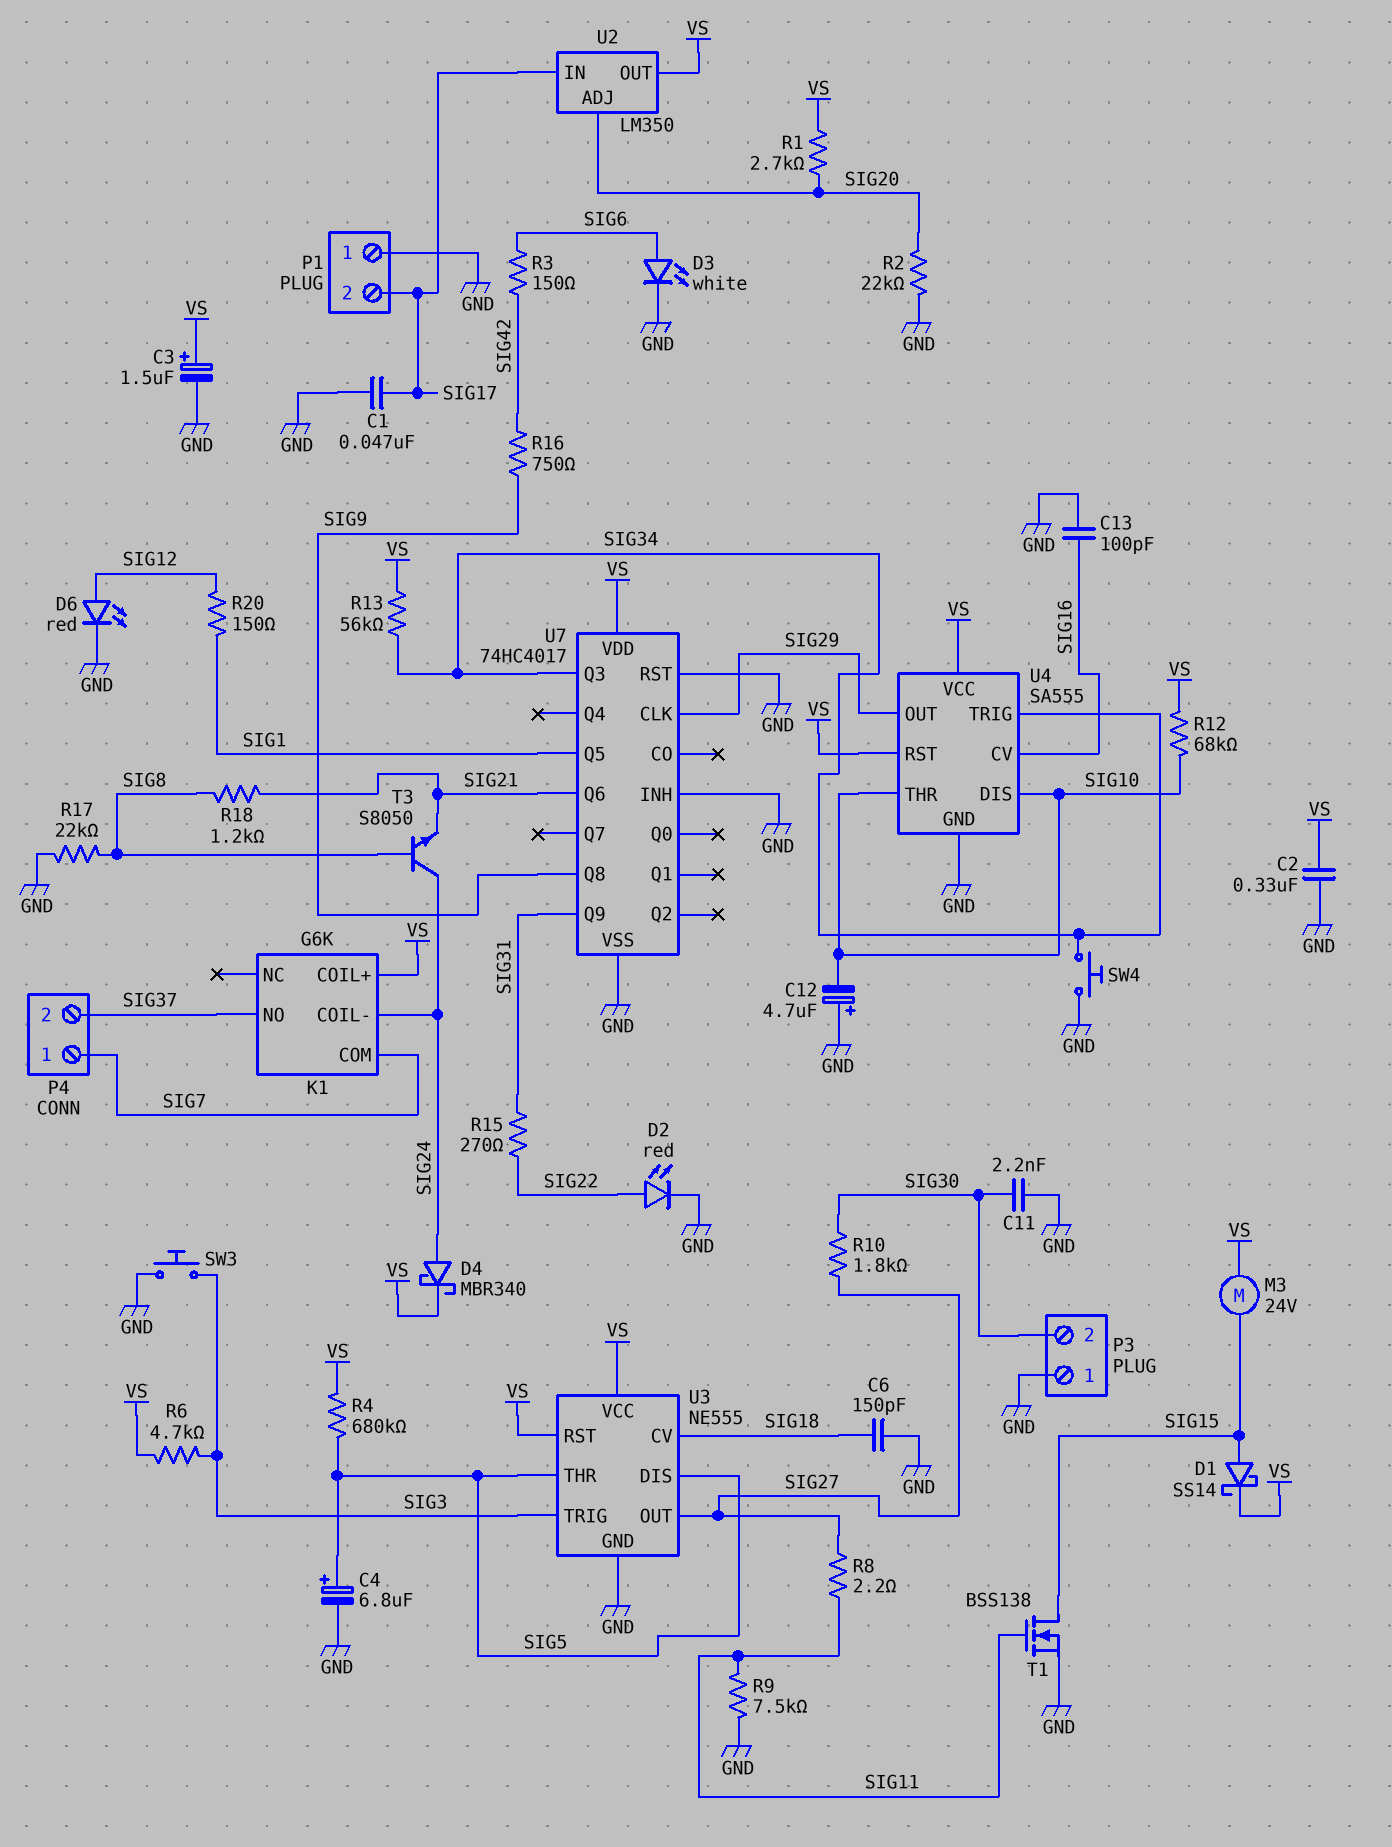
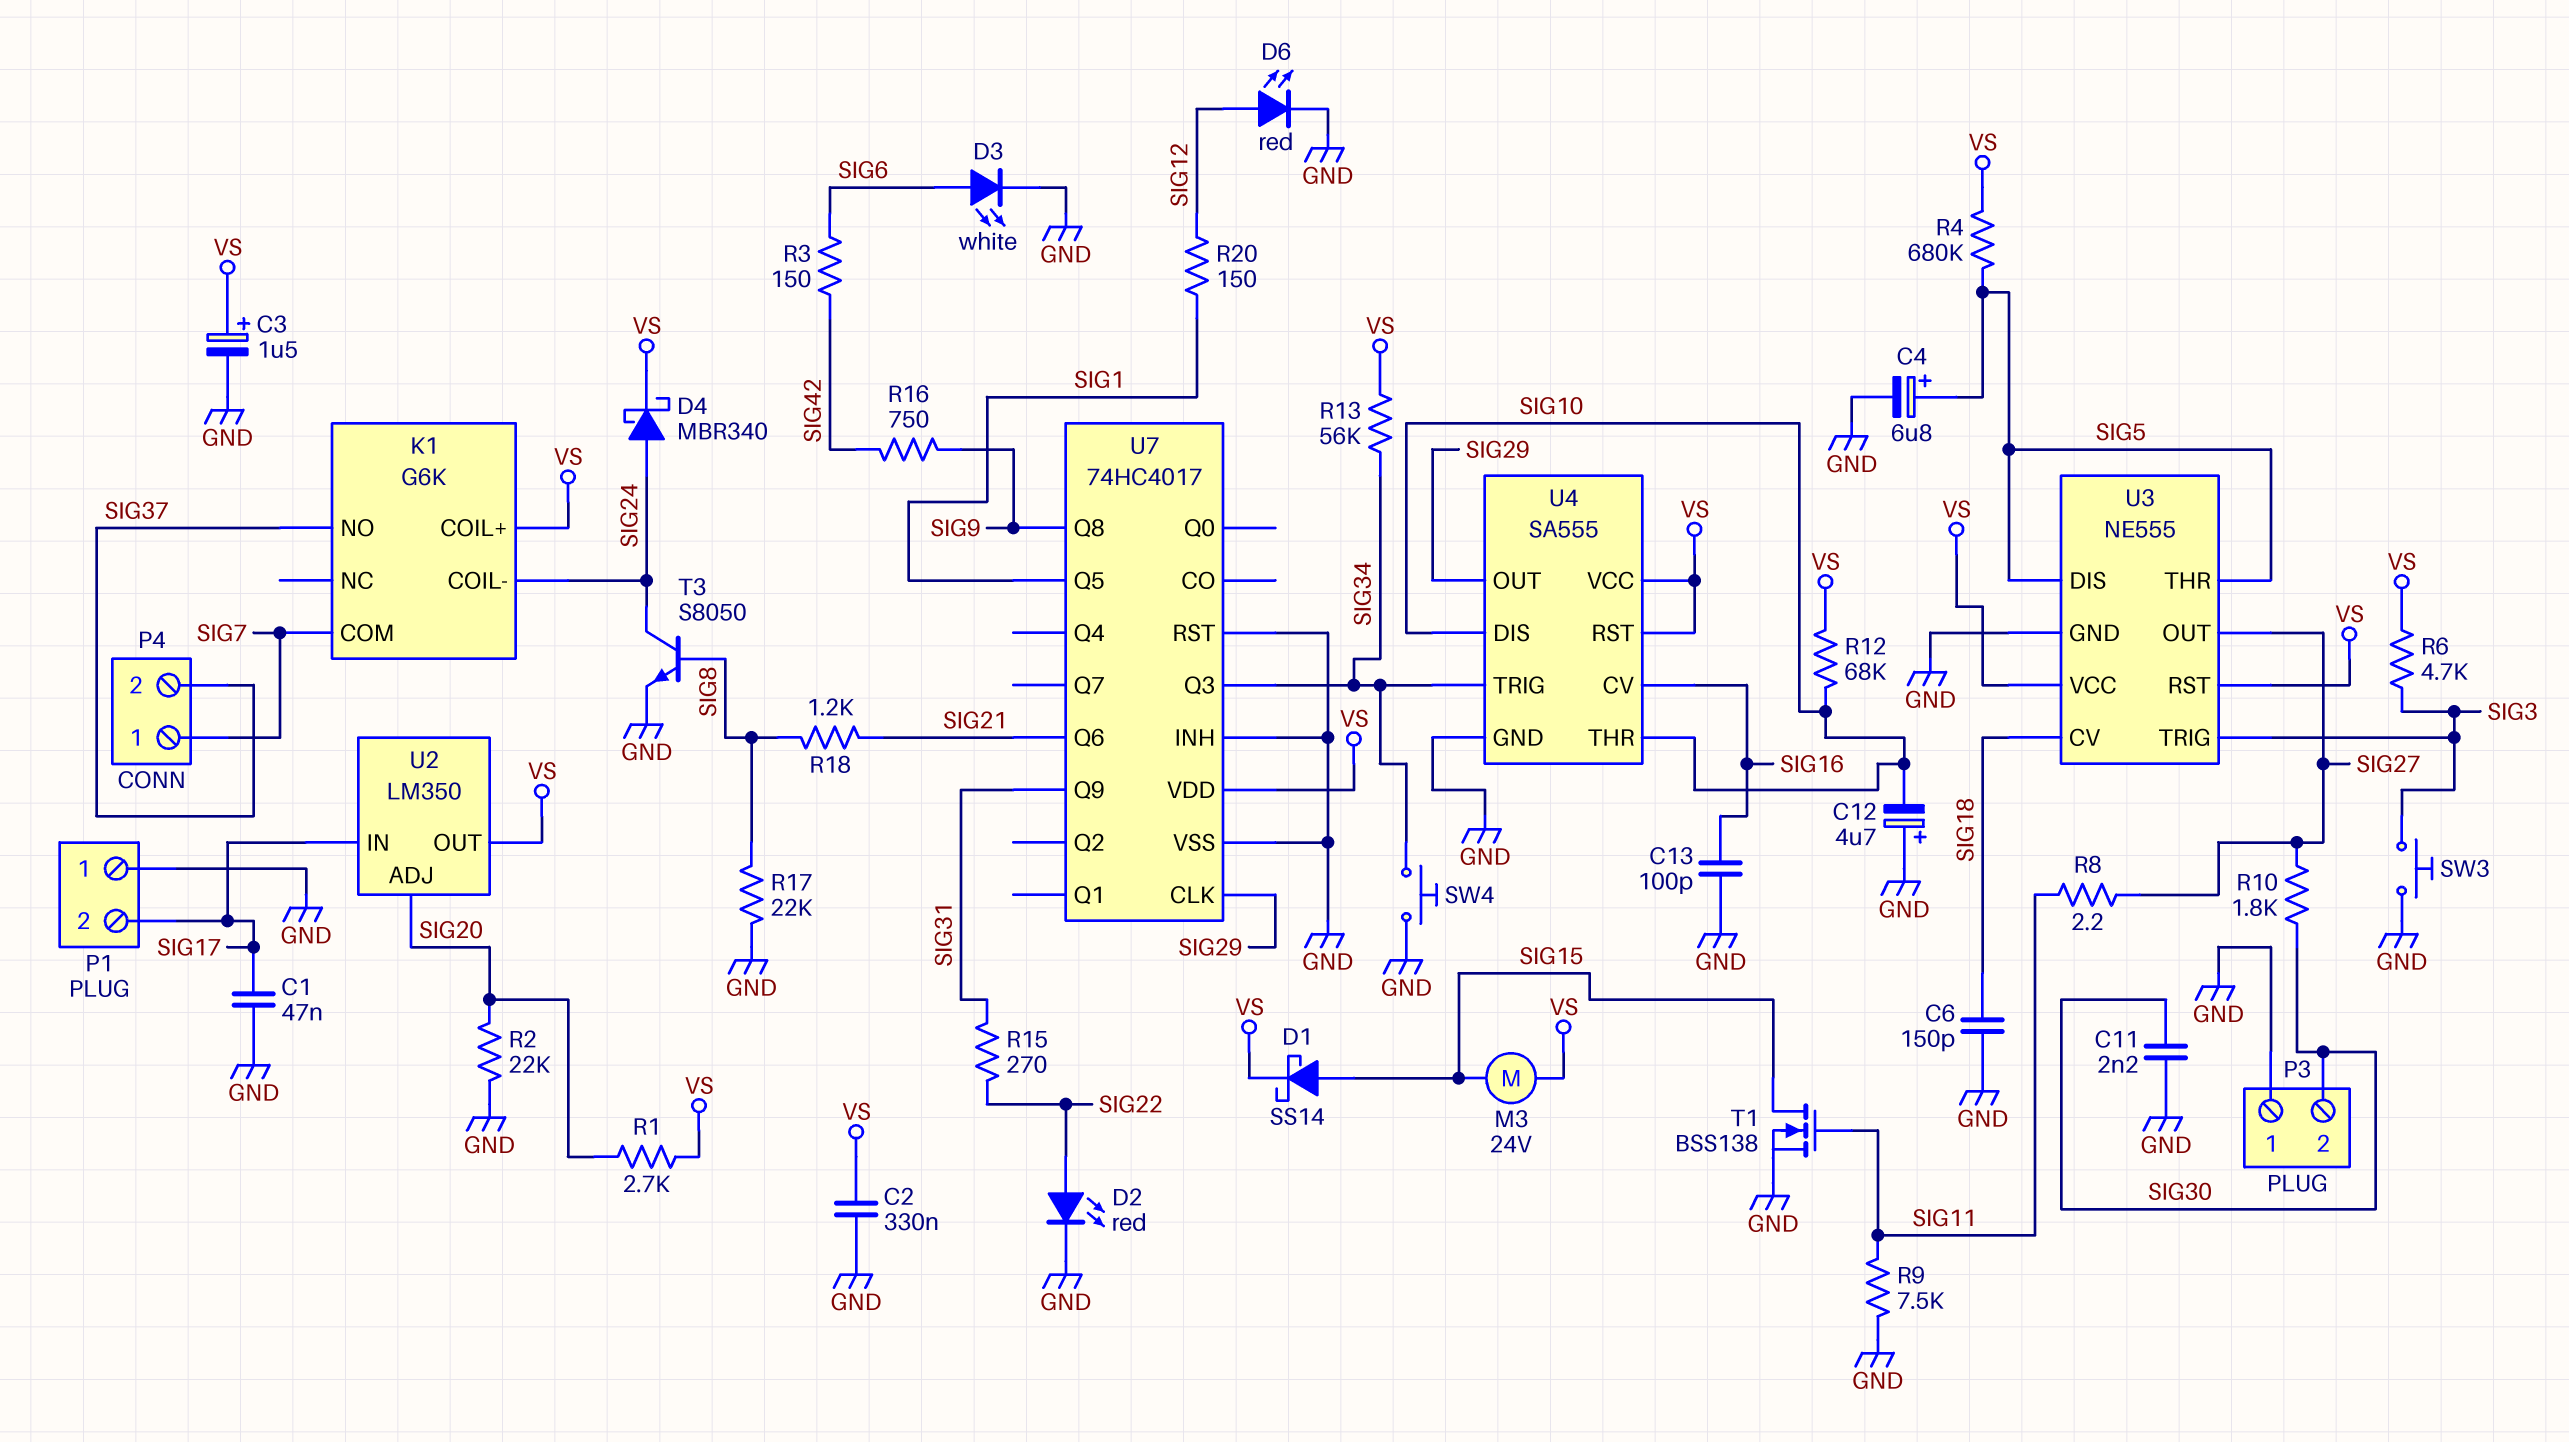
T3: NPN S8050 (B SIG8, C SIG24, E SIG21) -> NPN S8050 (B SIG8, C SIG24, E GND)

